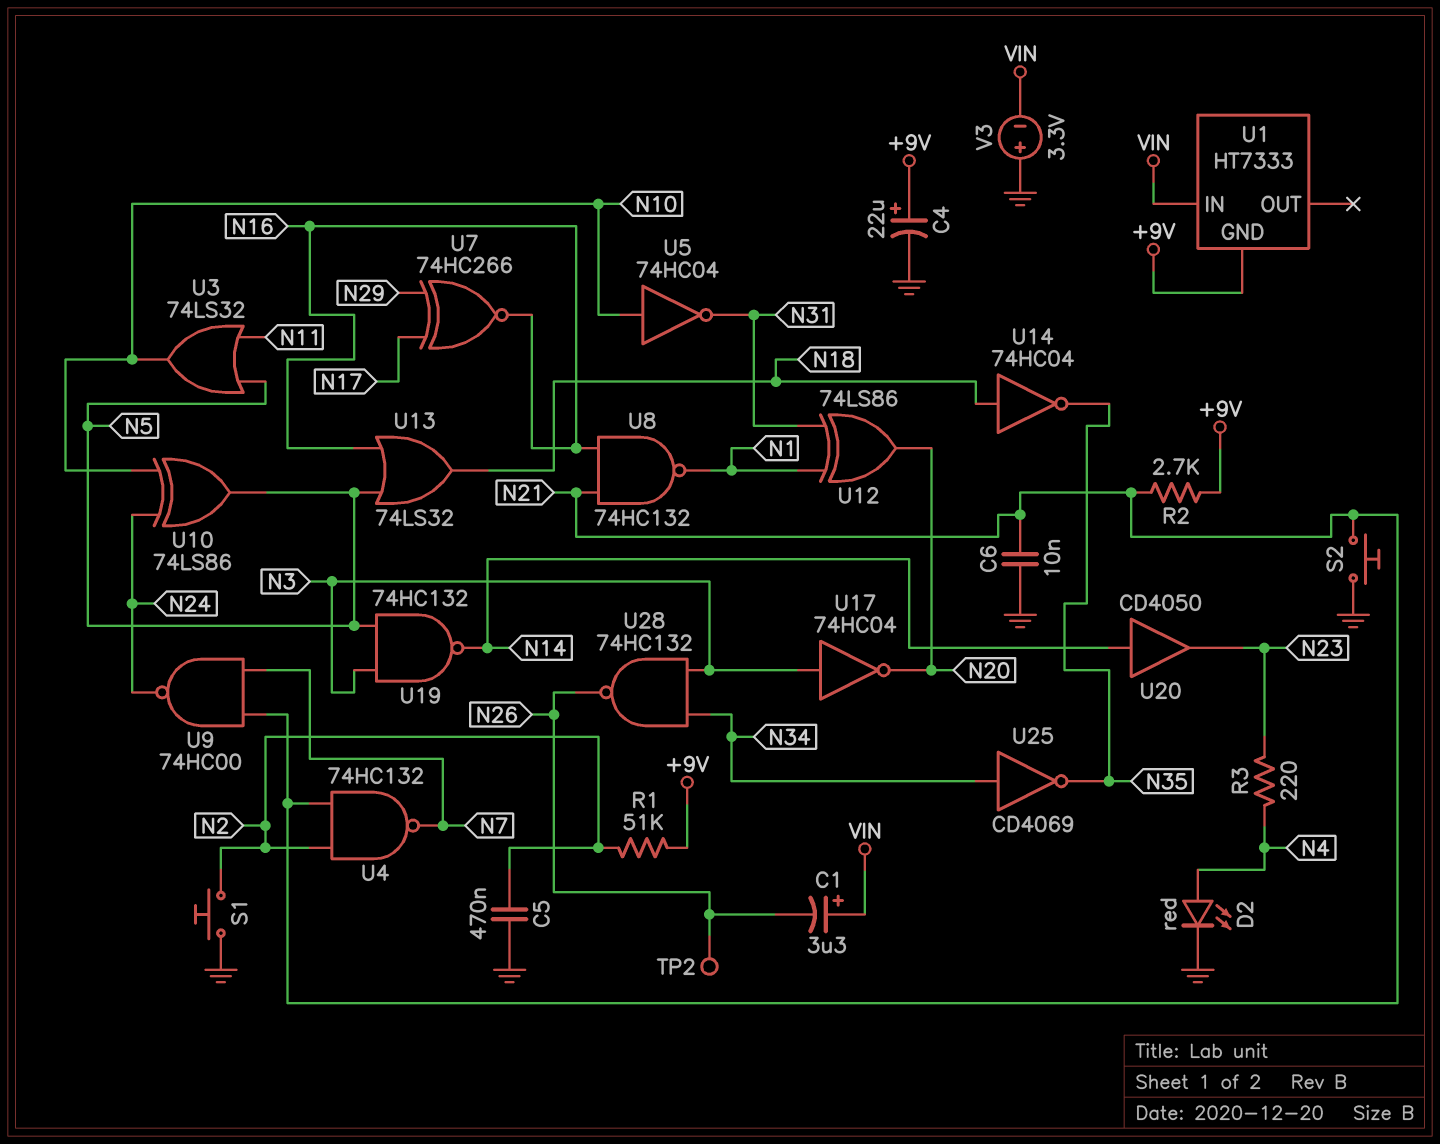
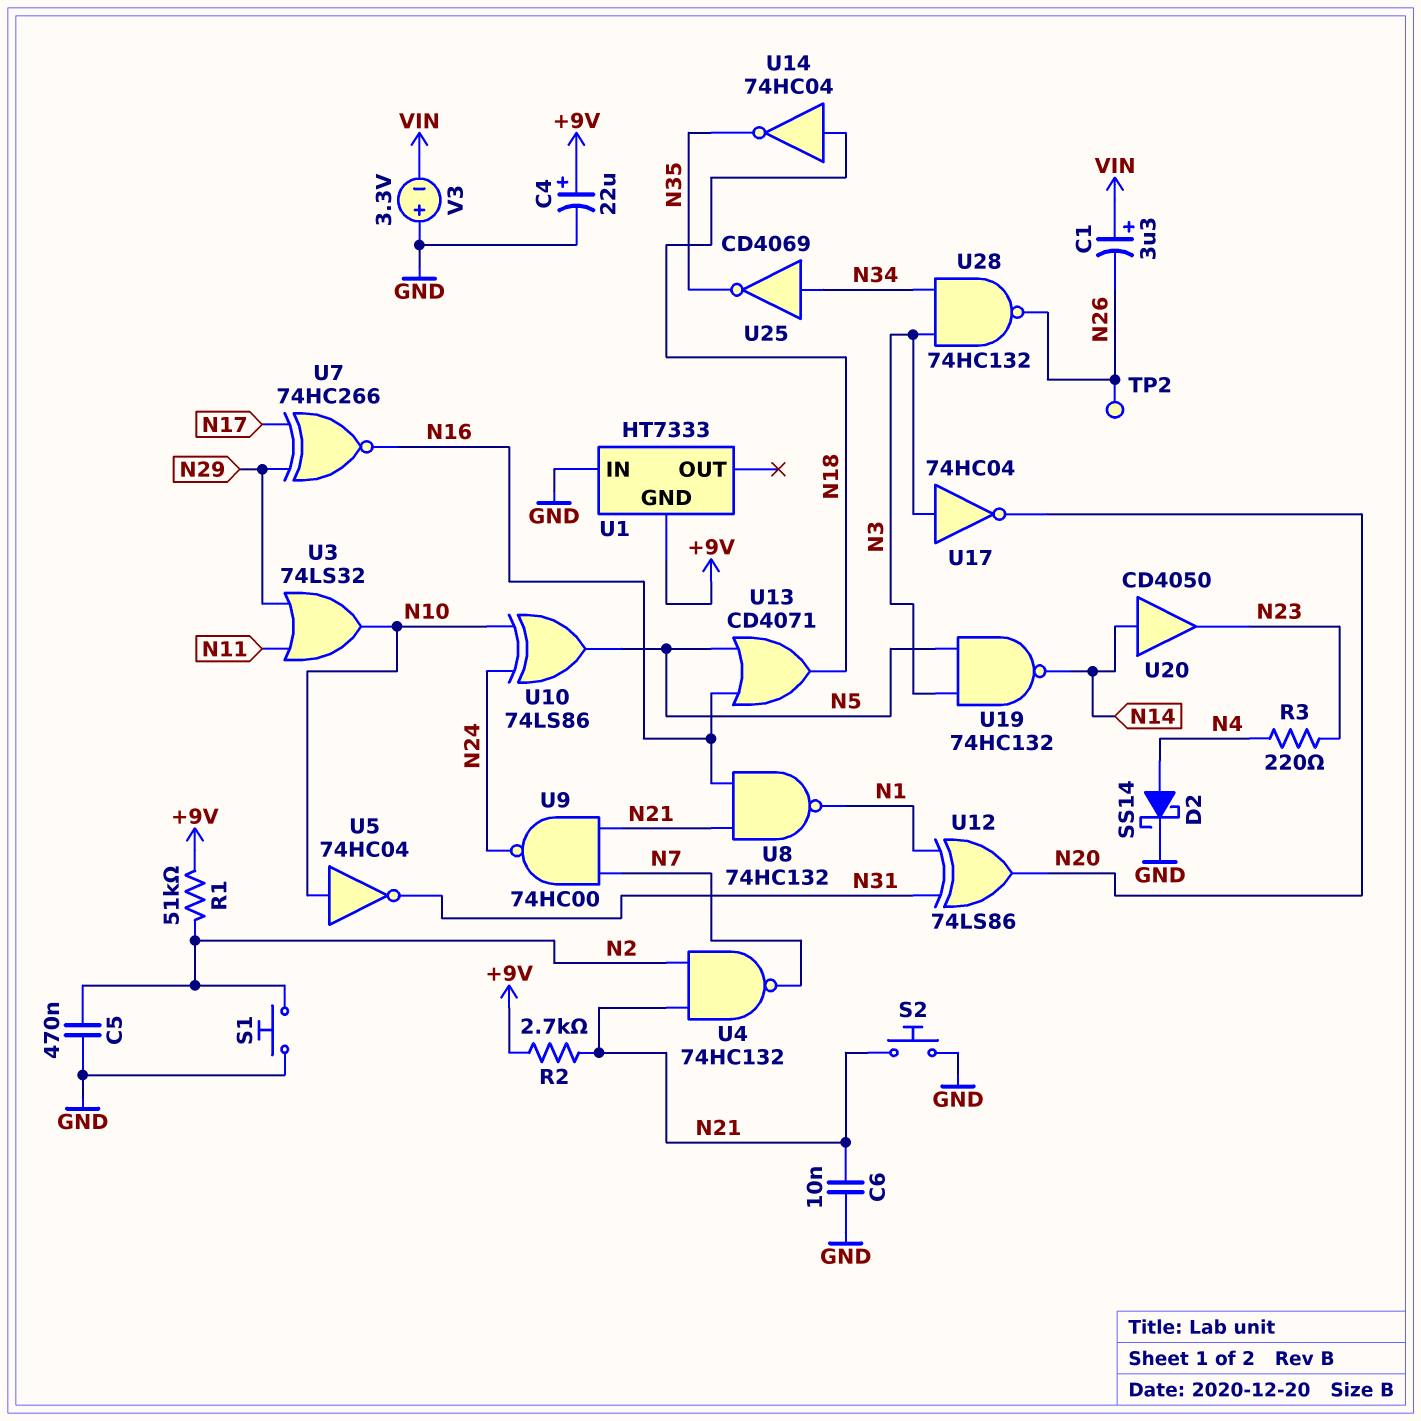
D2: LED red (A N4, K GND) -> schottky SS14 (A N4, K GND)
U1 pin IN: VIN -> GND
U3: OR 74LS32 (in N5, in N11, out N10) -> OR 74LS32 (in N11, in N29, out N10)
U13: OR 74LS32 (in N5, in N16, out N18) -> OR CD4071 (in N5, in N16, out N18)

